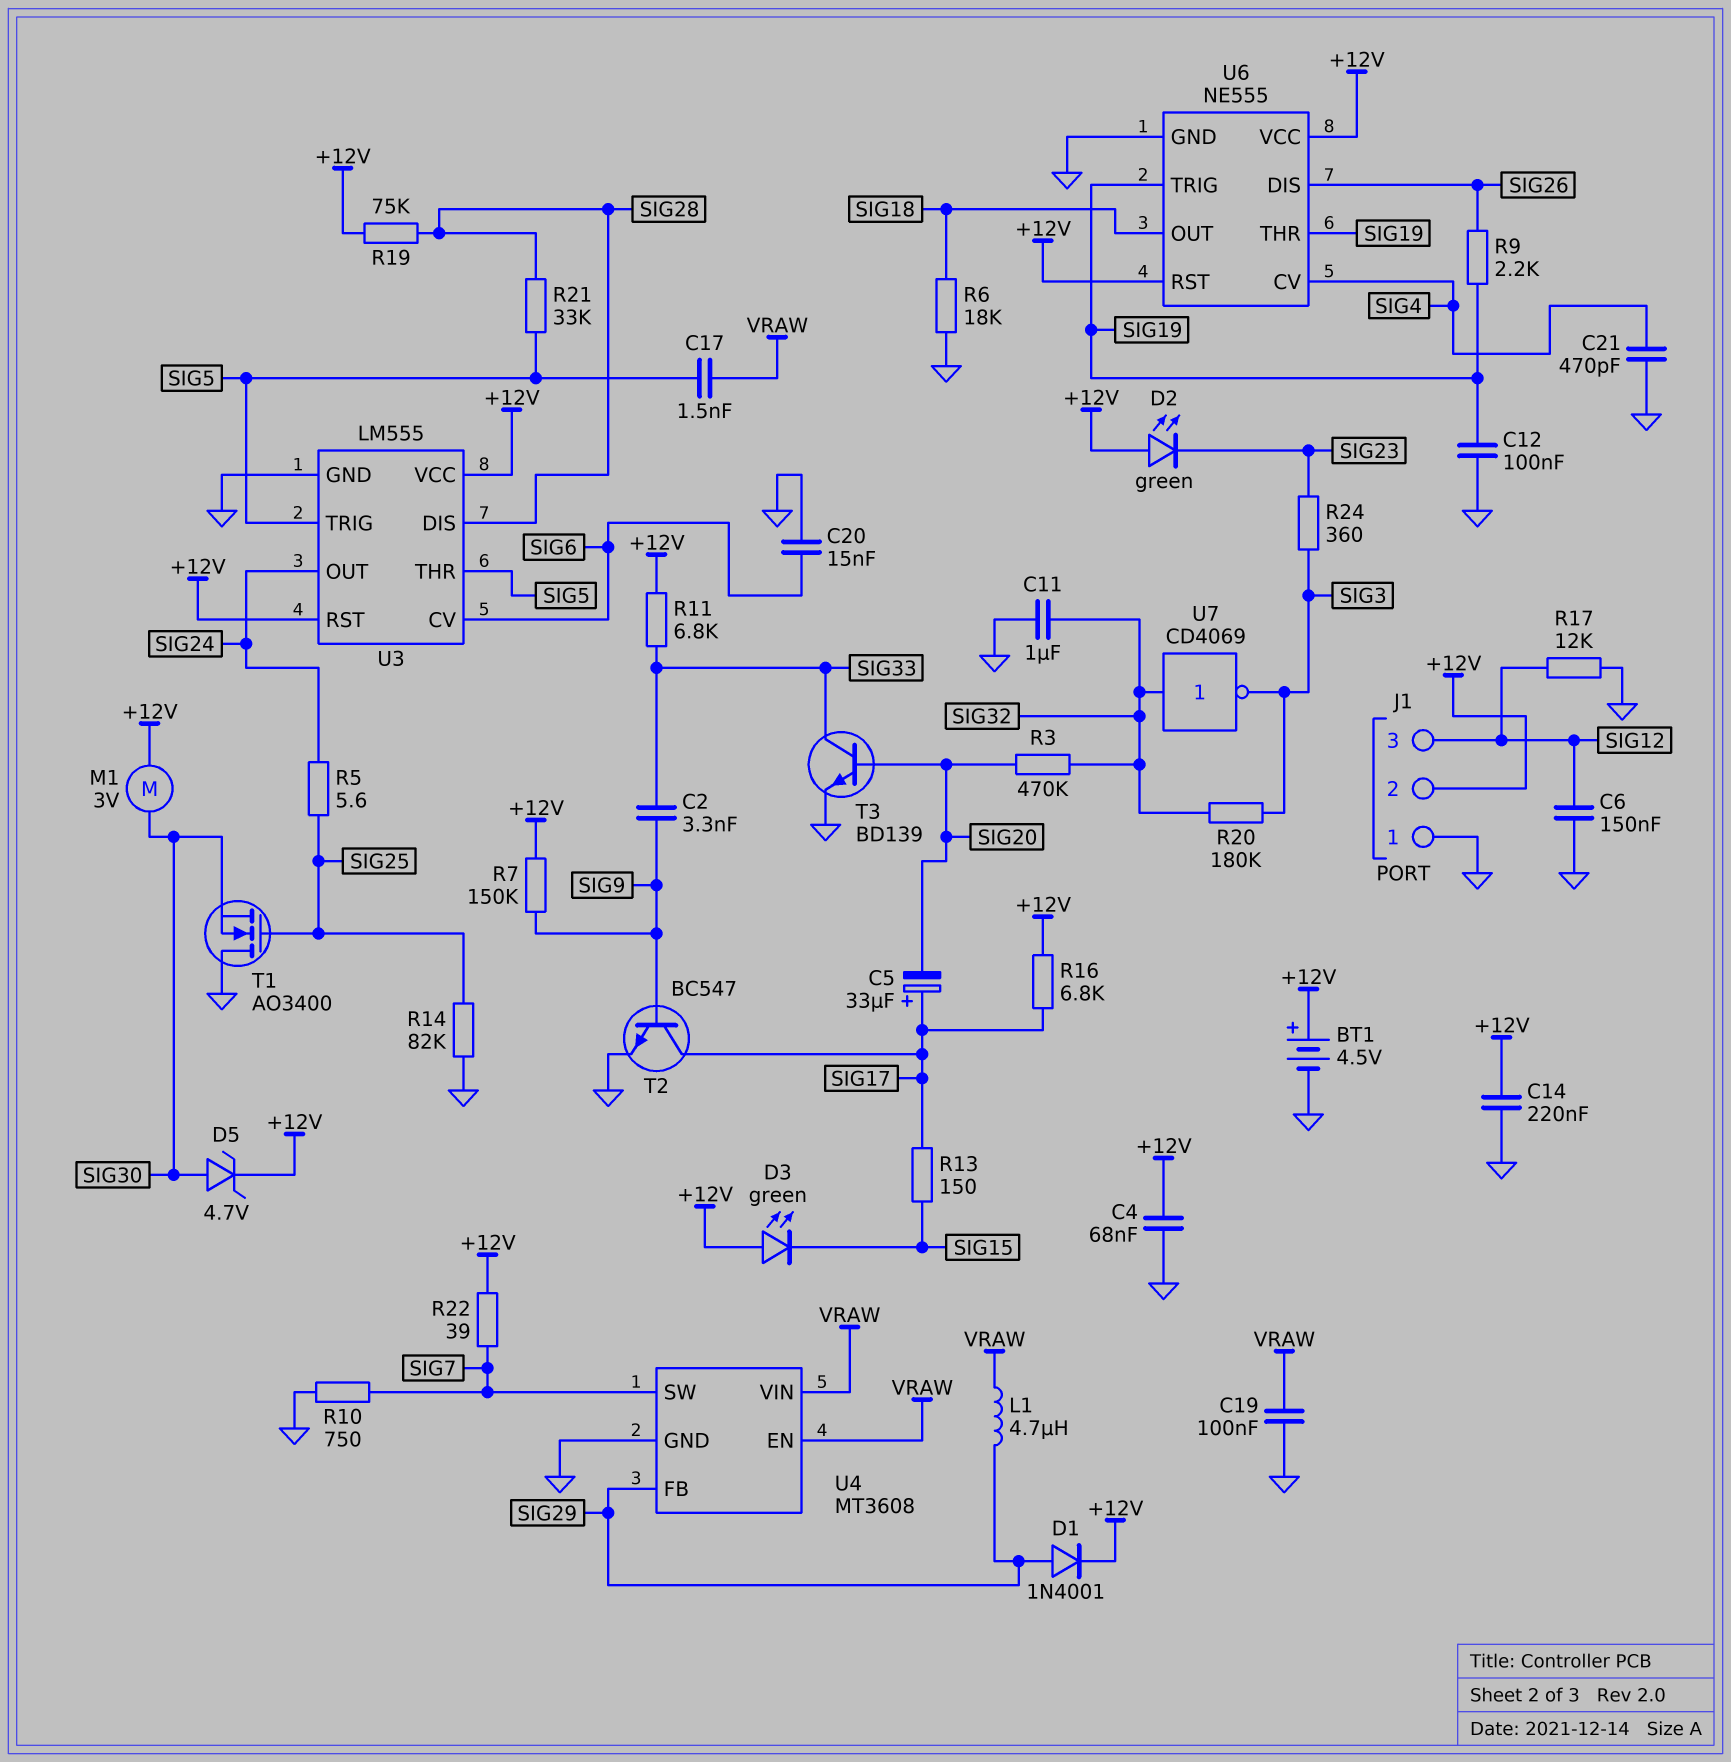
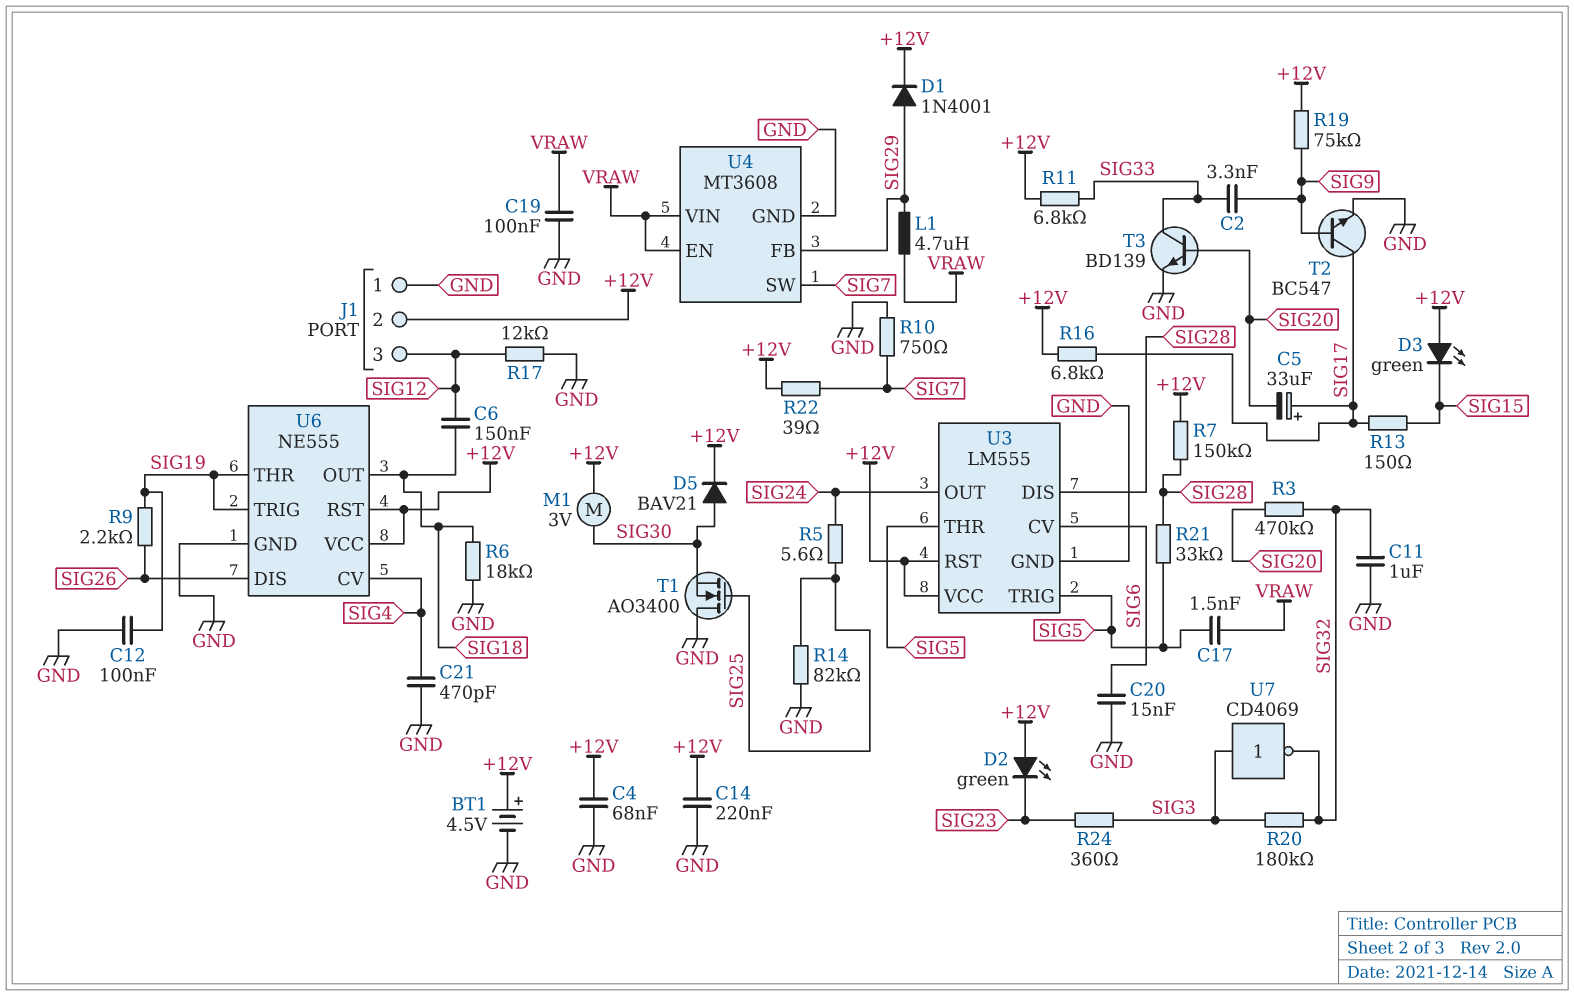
C6: 150nF (GND, SIG12) -> 150nF (SIG12, SIG18)
D5: zener 4.7V (A SIG30, K +12V) -> diode BAV21 (A SIG30, K +12V)
R7: 150k (+12V, SIG9) -> 150k (+12V, SIG28)
R19: 75k (+12V, SIG28) -> 75k (+12V, SIG9)
U7: NOT CD4069 (in SIG32, out SIG3) -> NOT CD4069 (in SIG3, out SIG32)

